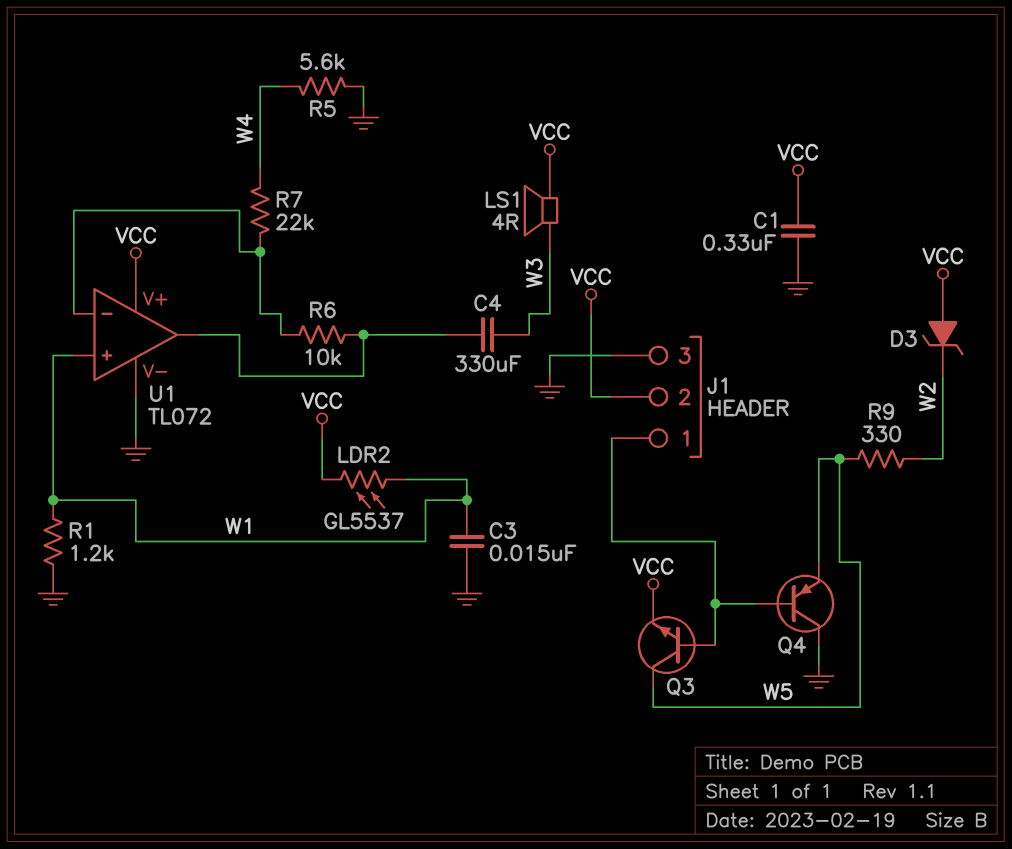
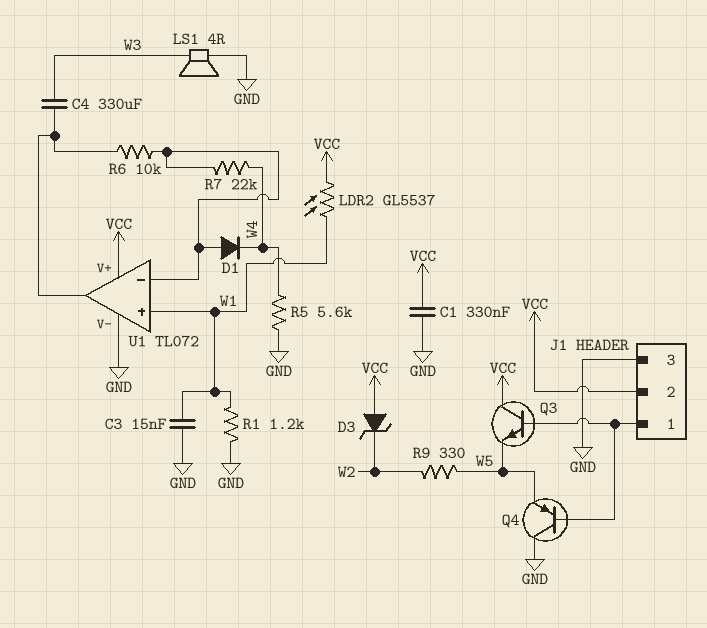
D1: none -> diode (A U1/in-, K W4)
LS1: speaker 4R (VCC, W3) -> speaker 4R (GND, W3)
Q3: NPN (B J1/1, C W5, E VCC) -> NPN (B J1/1, C VCC, E W5)

